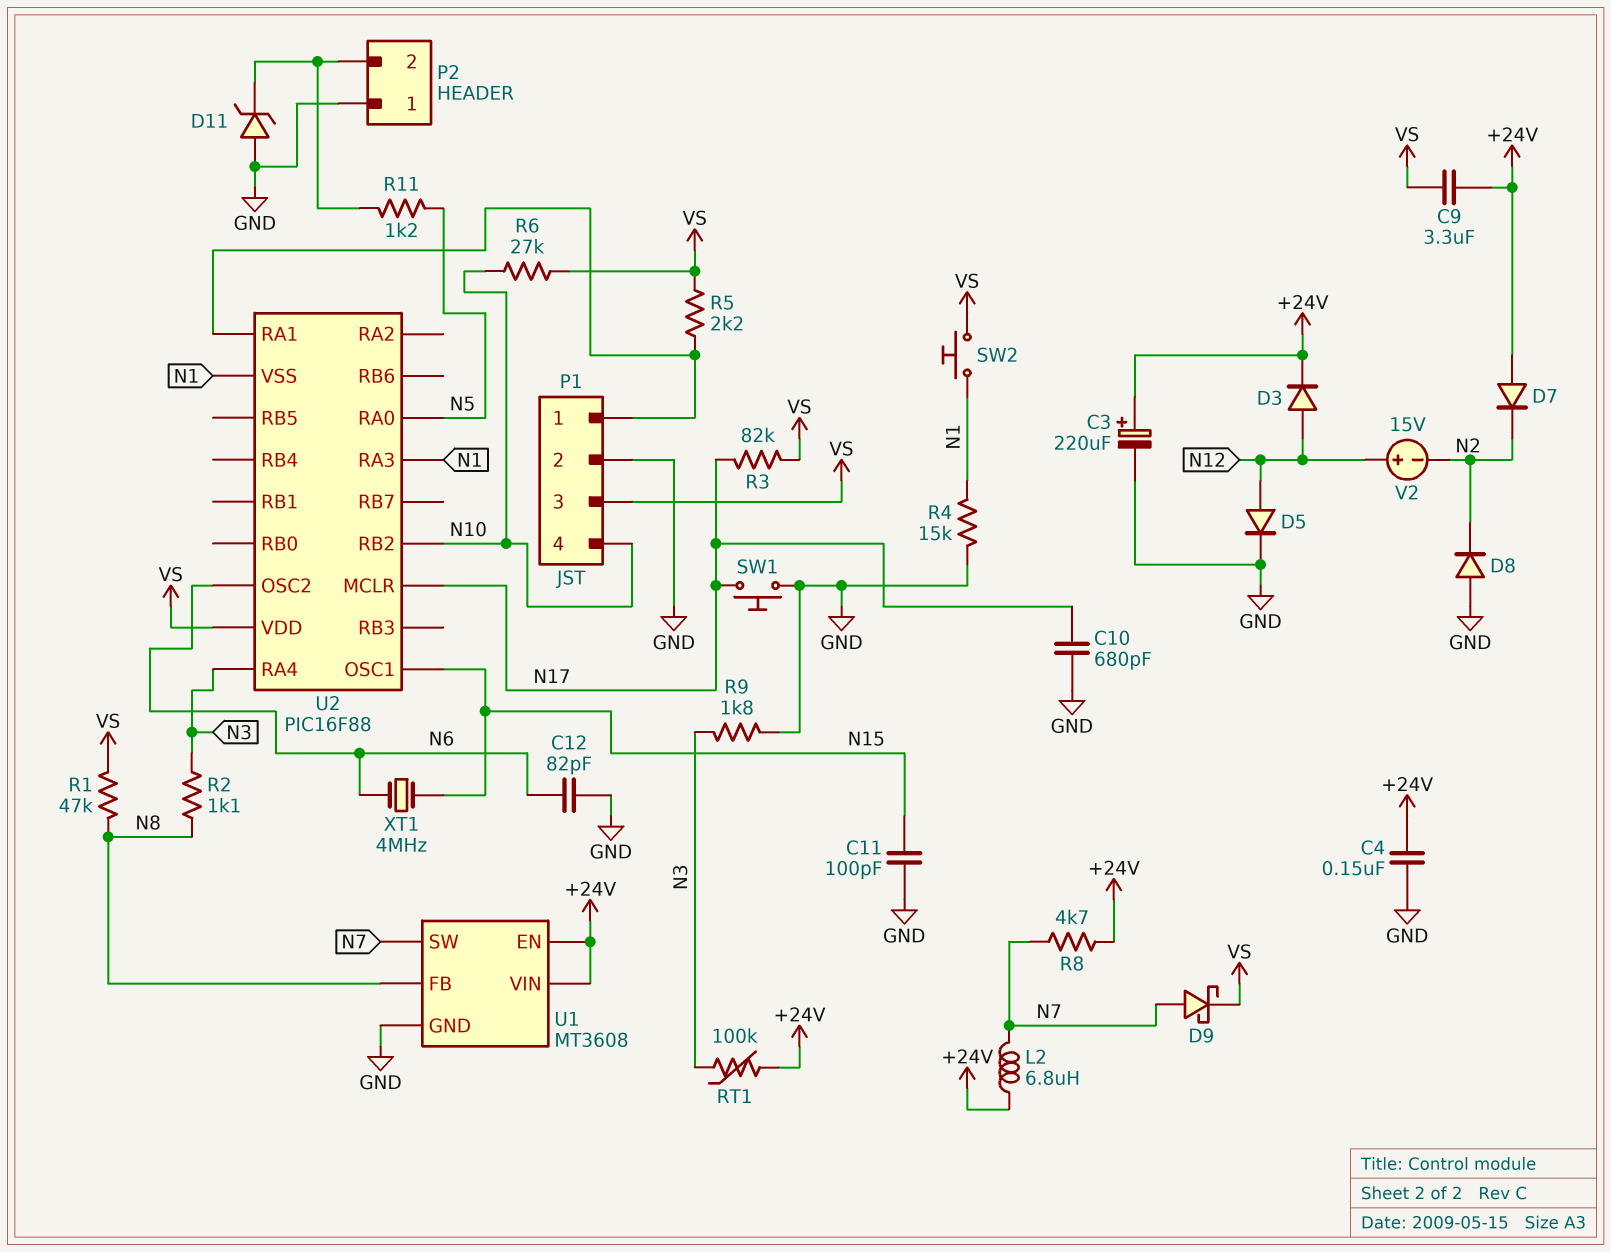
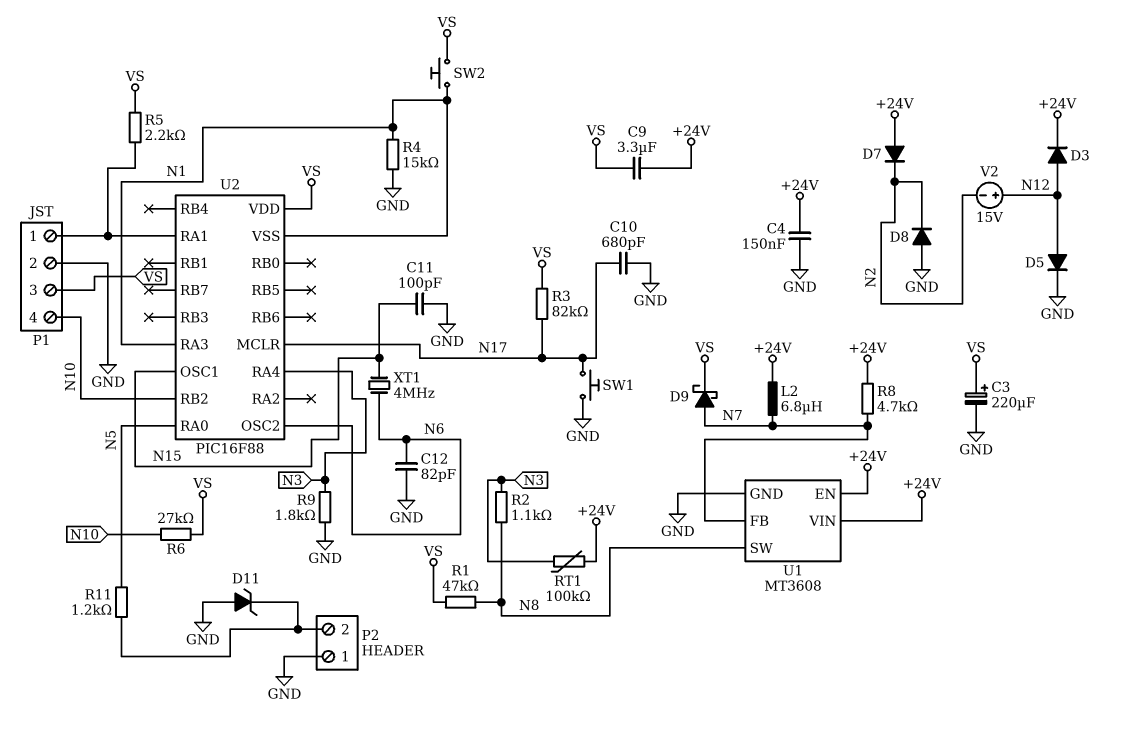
C3: 220uF (plus +24V, minus GND) -> 220uF (plus VS, minus GND)
U1 pin FB: N8 -> N7
U1 pin SW: N7 -> N8

